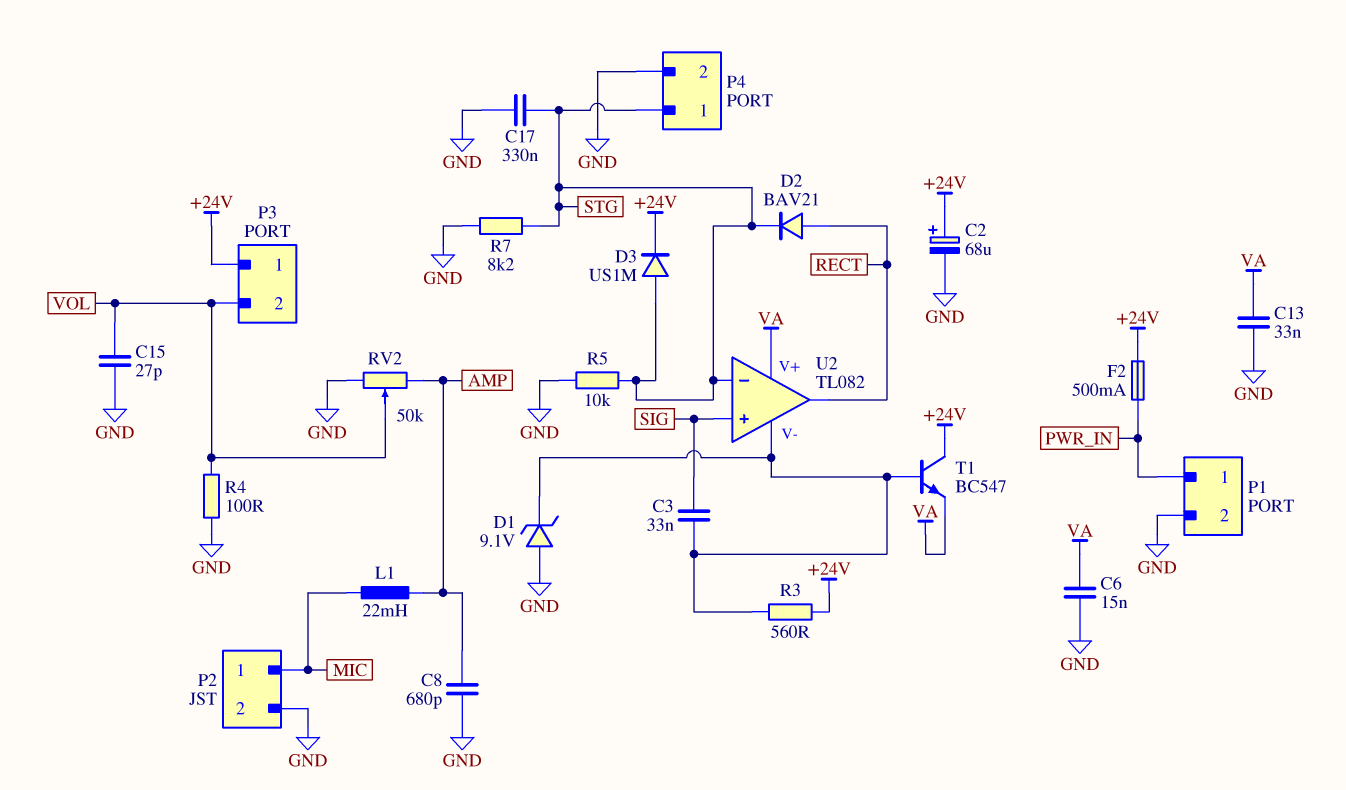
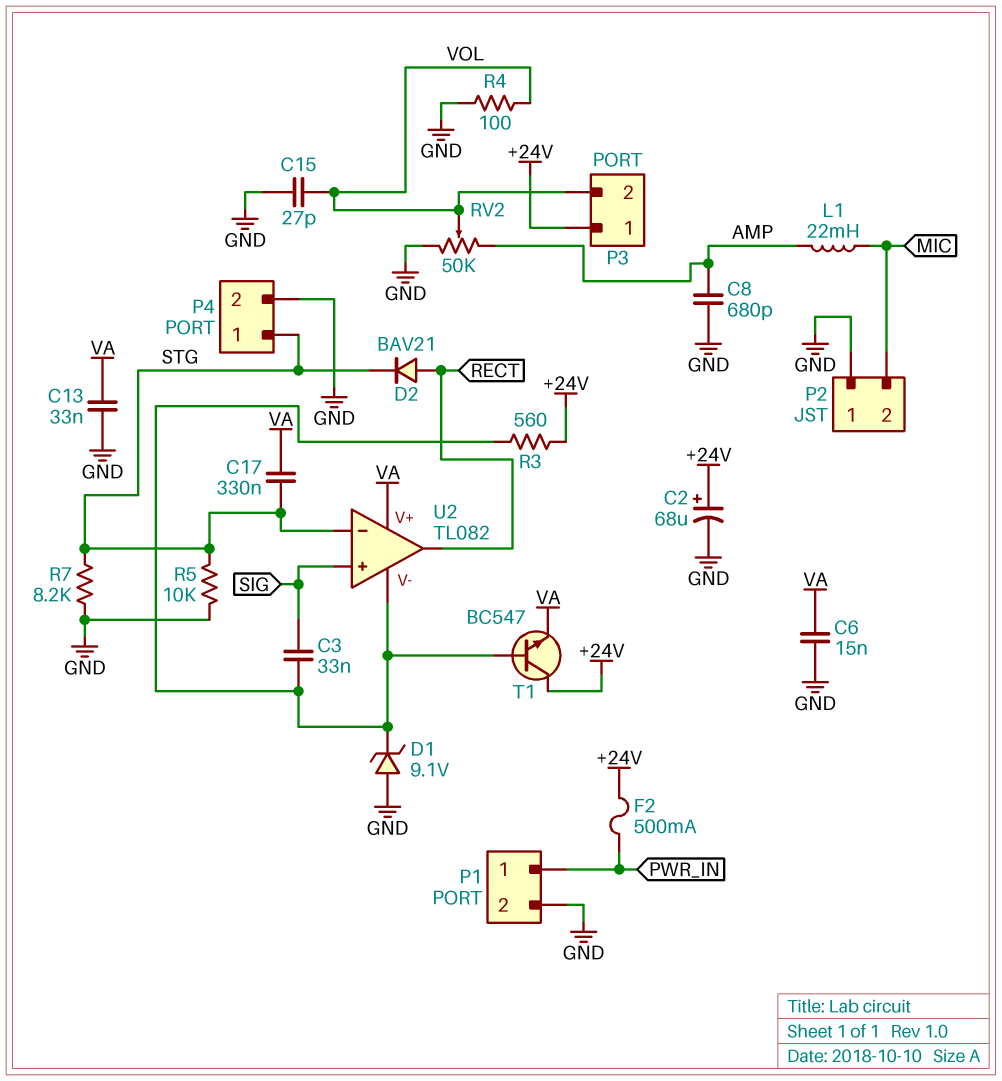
C17: 330nF (GND, STG) -> 330nF (STG, VA)
D3: diode US1M (A STG, K +24V) -> none
P2 pin 1: MIC -> GND
P2 pin 2: GND -> MIC

